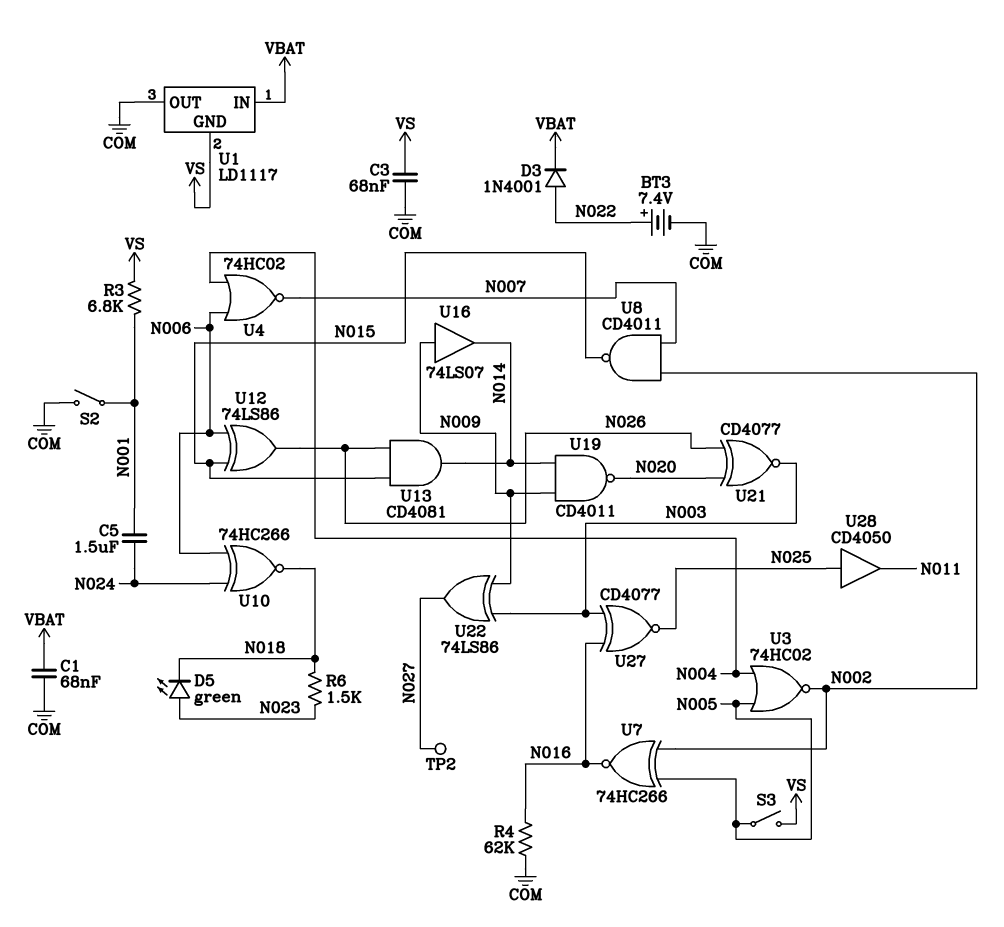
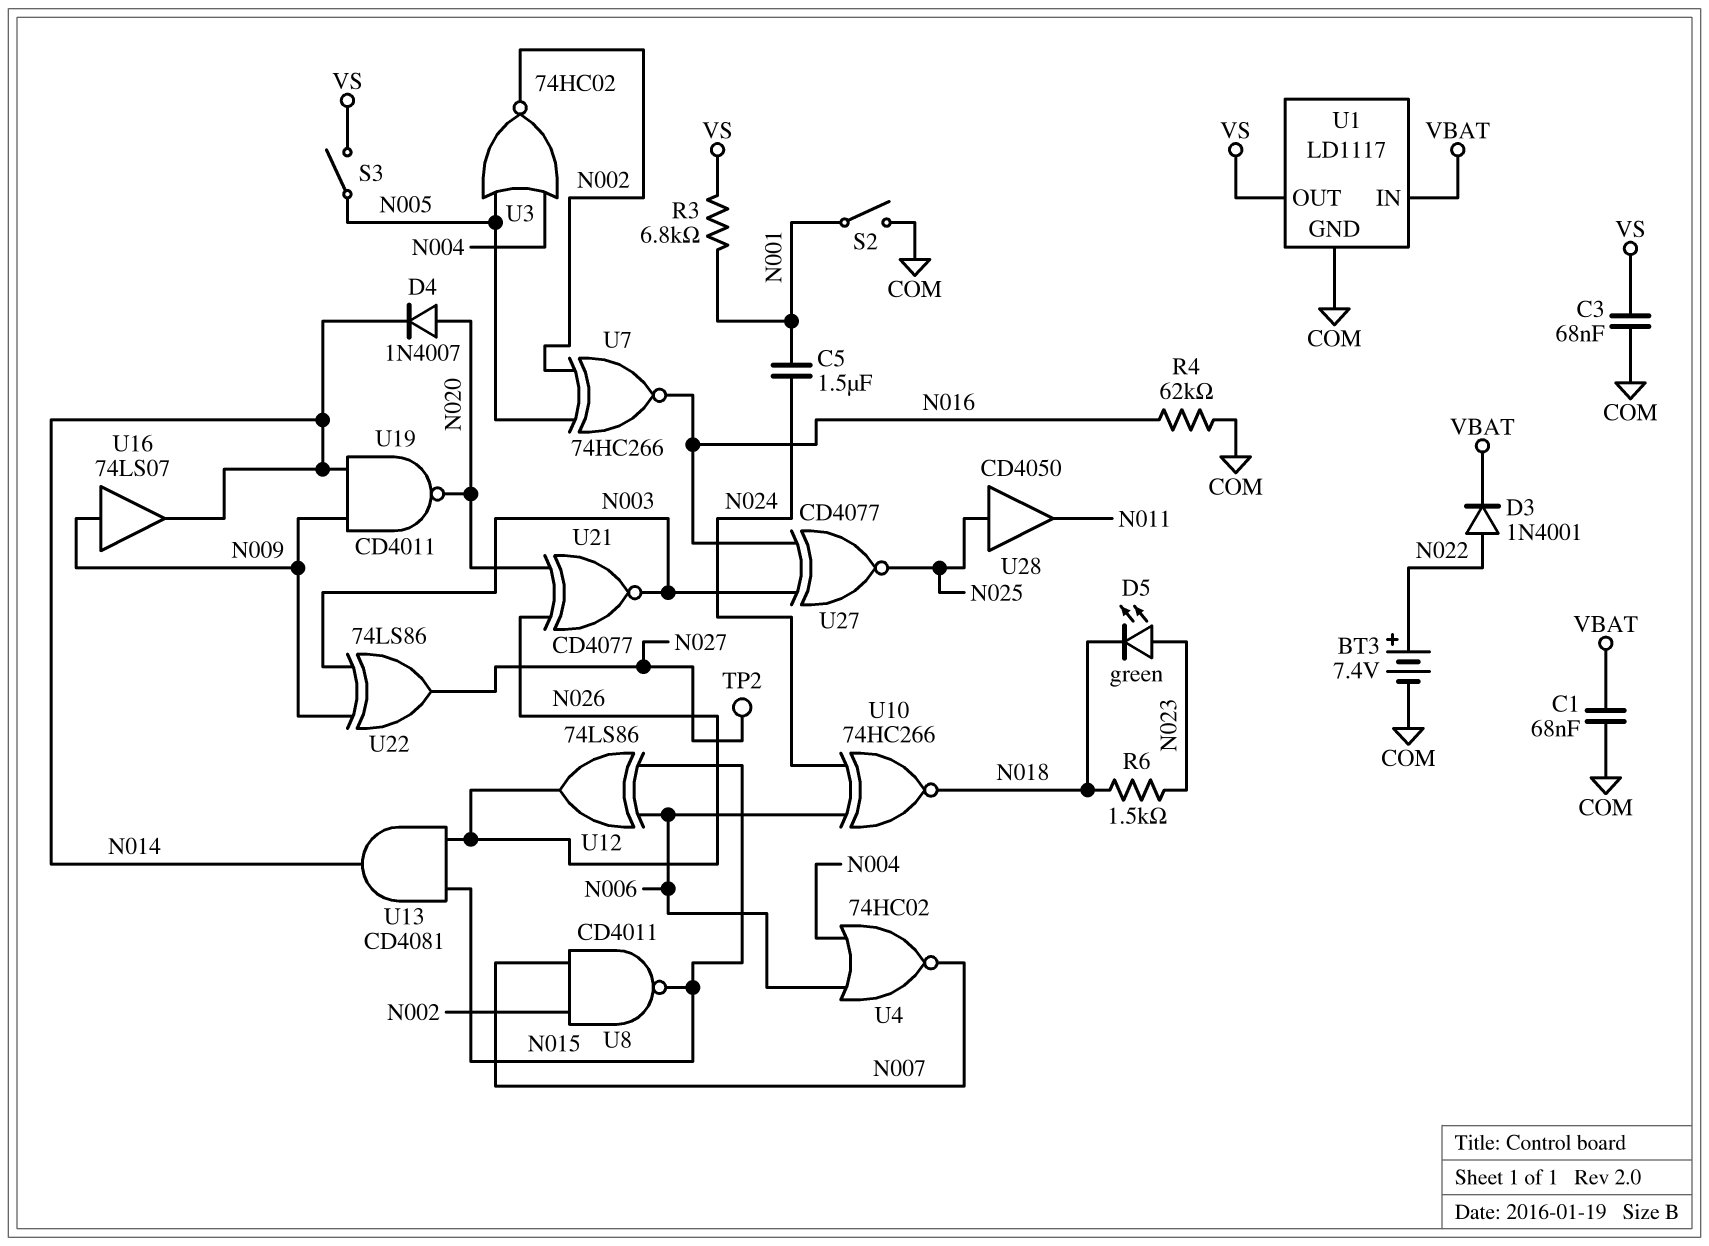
D4: none -> diode 1N4007 (A N020, K N014)
U1 pin GND: VS -> COM
U1 pin OUT: COM -> VS

